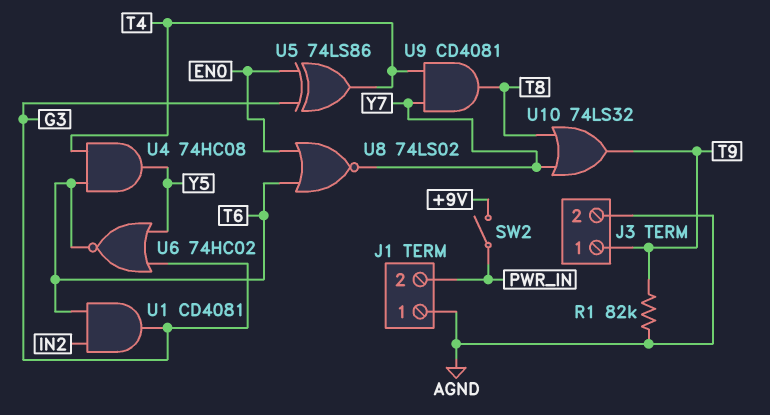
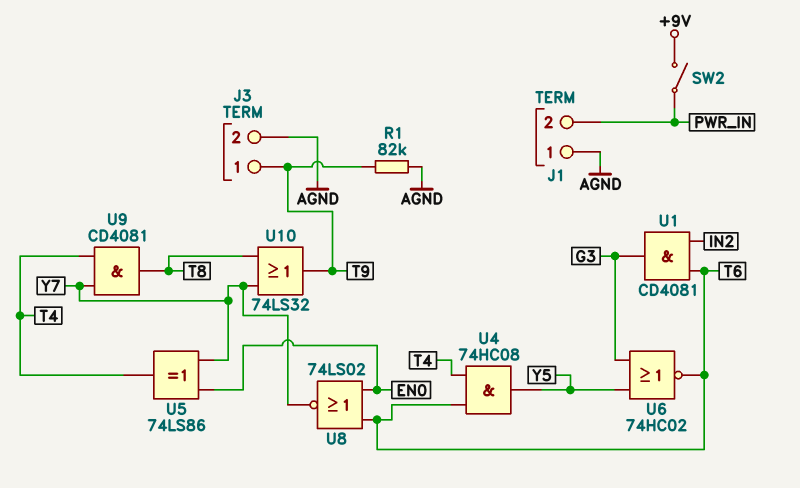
U5: XOR 74LS86 (in EN0, in G3, out T4) -> XOR 74LS86 (in EN0, in Y7, out T4)

